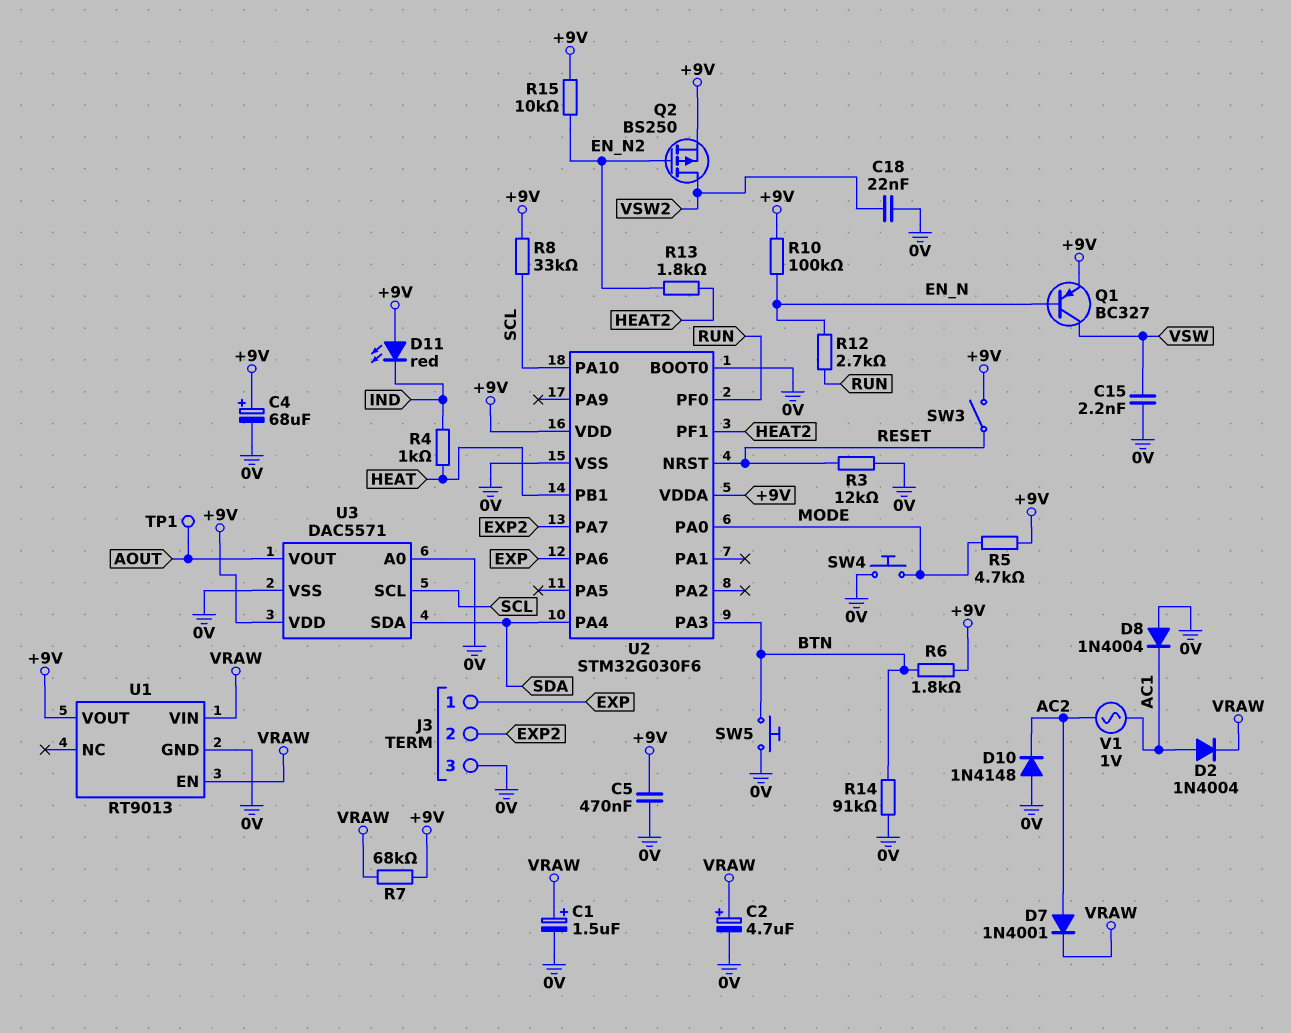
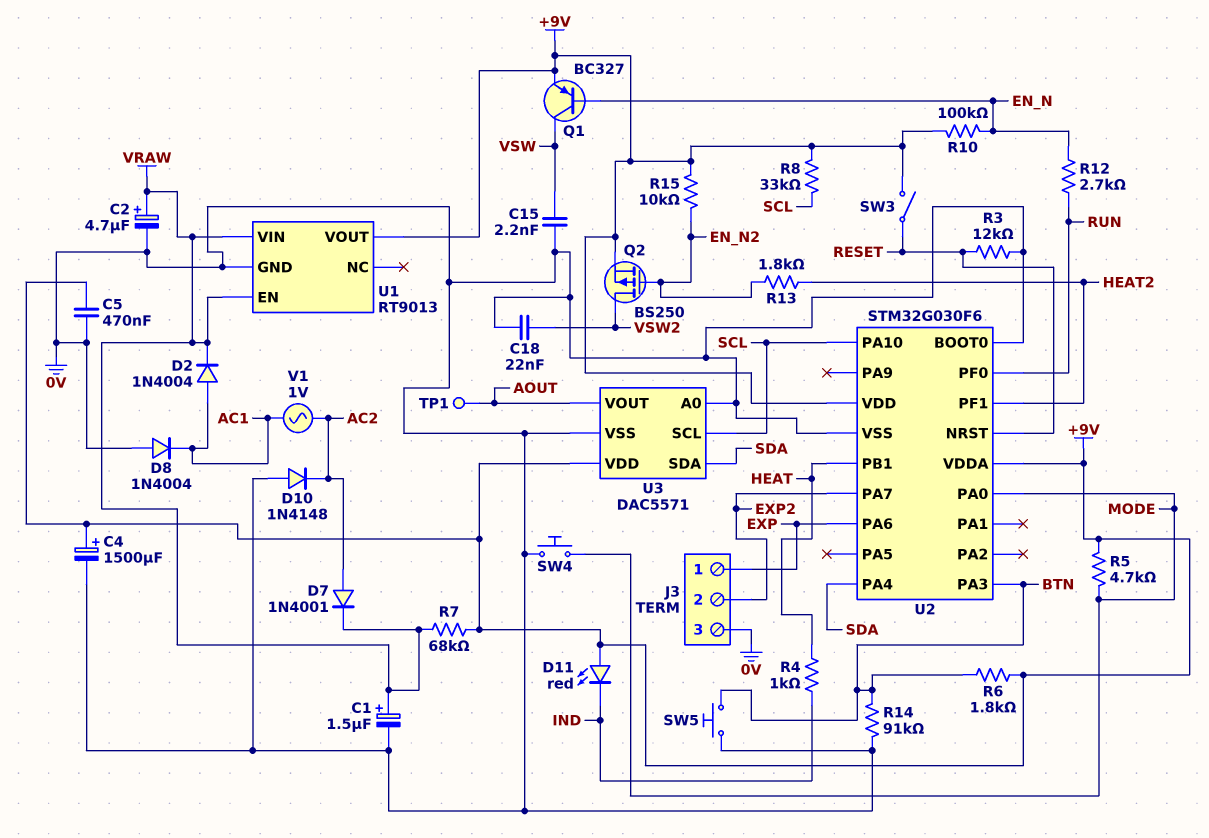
C4: 68uF (plus +9V, minus 0V) -> 1500uF (plus +9V, minus 0V)

